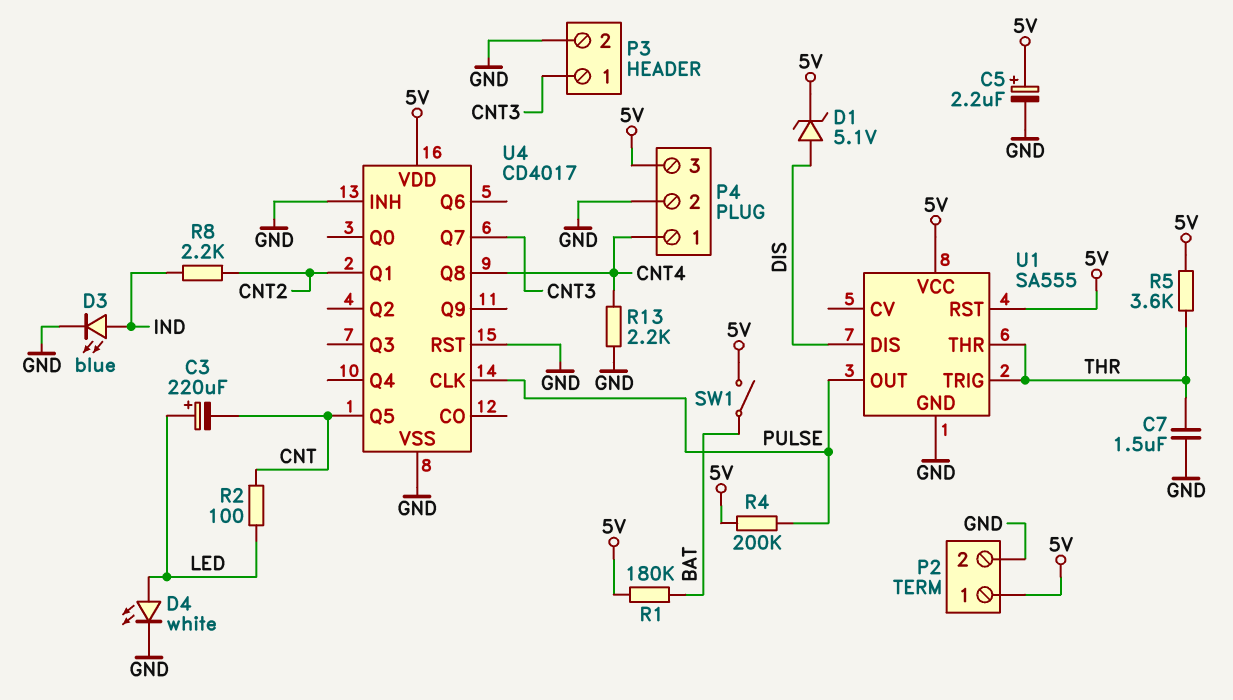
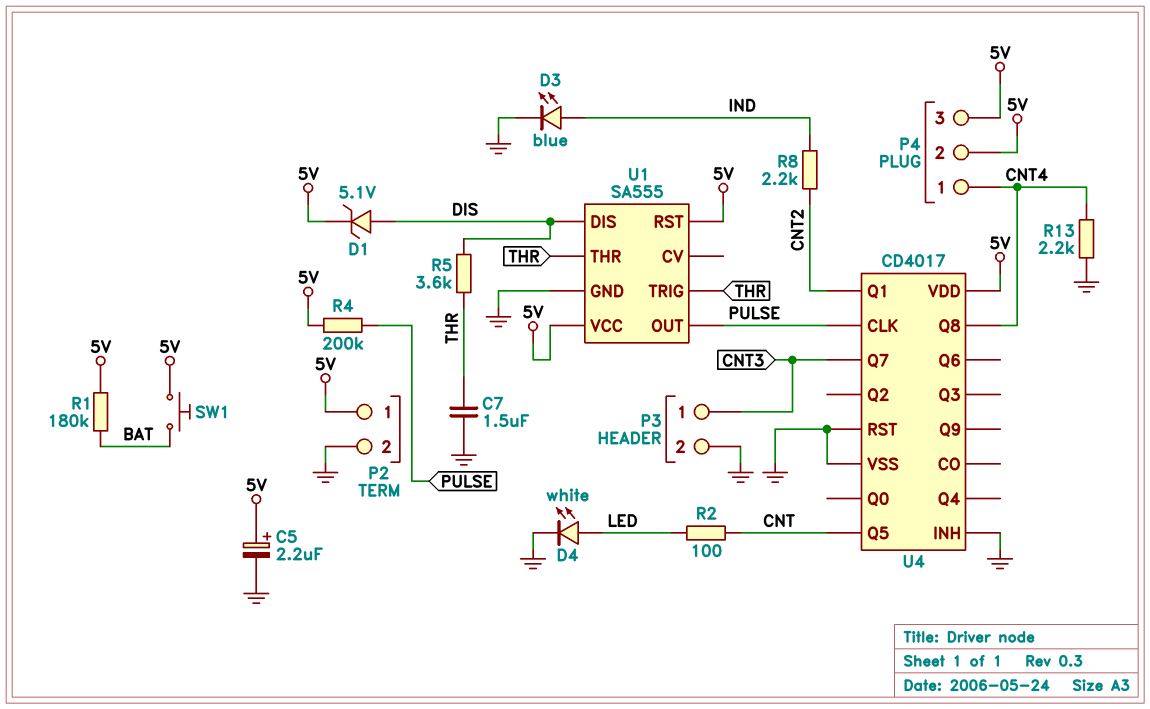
C3: 220uF (plus LED, minus CNT) -> none
P4 pin 2: GND -> 5V
R5: 3.6k (5V, THR) -> 3.6k (DIS, THR)
SW1: switch (5V, BAT) -> button (5V, BAT)

